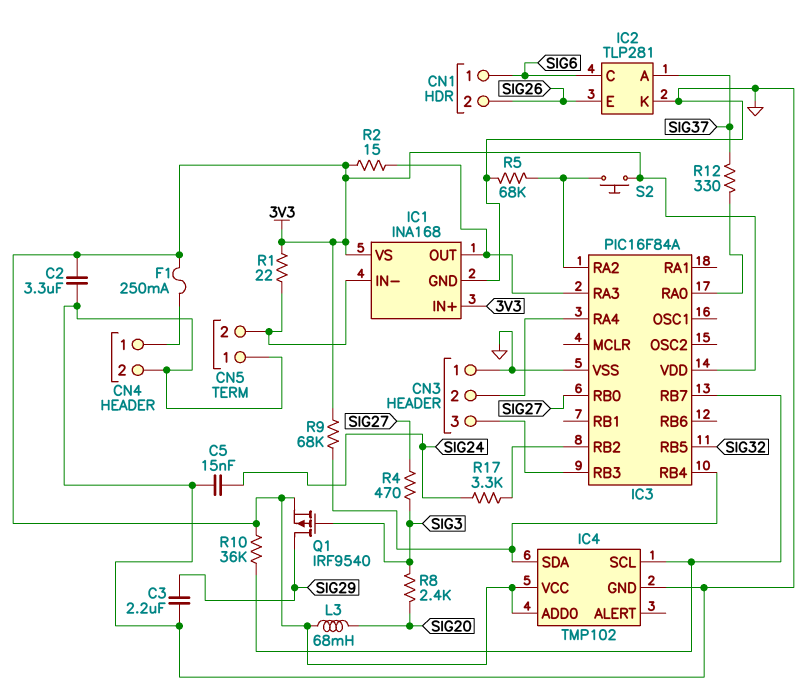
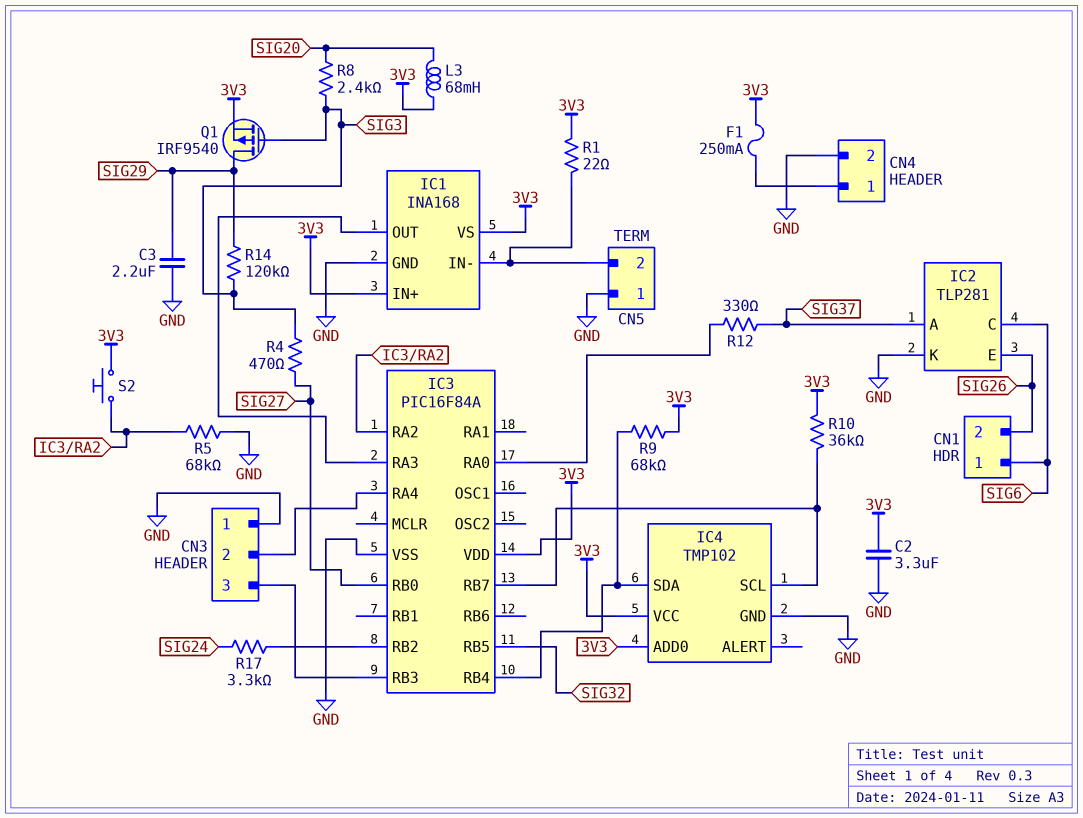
C5: 15nF (GND, SIG24) -> none
R2: 15 (3V3, IC1/OUT) -> none
R14: none -> 120k (SIG3, SIG29)

